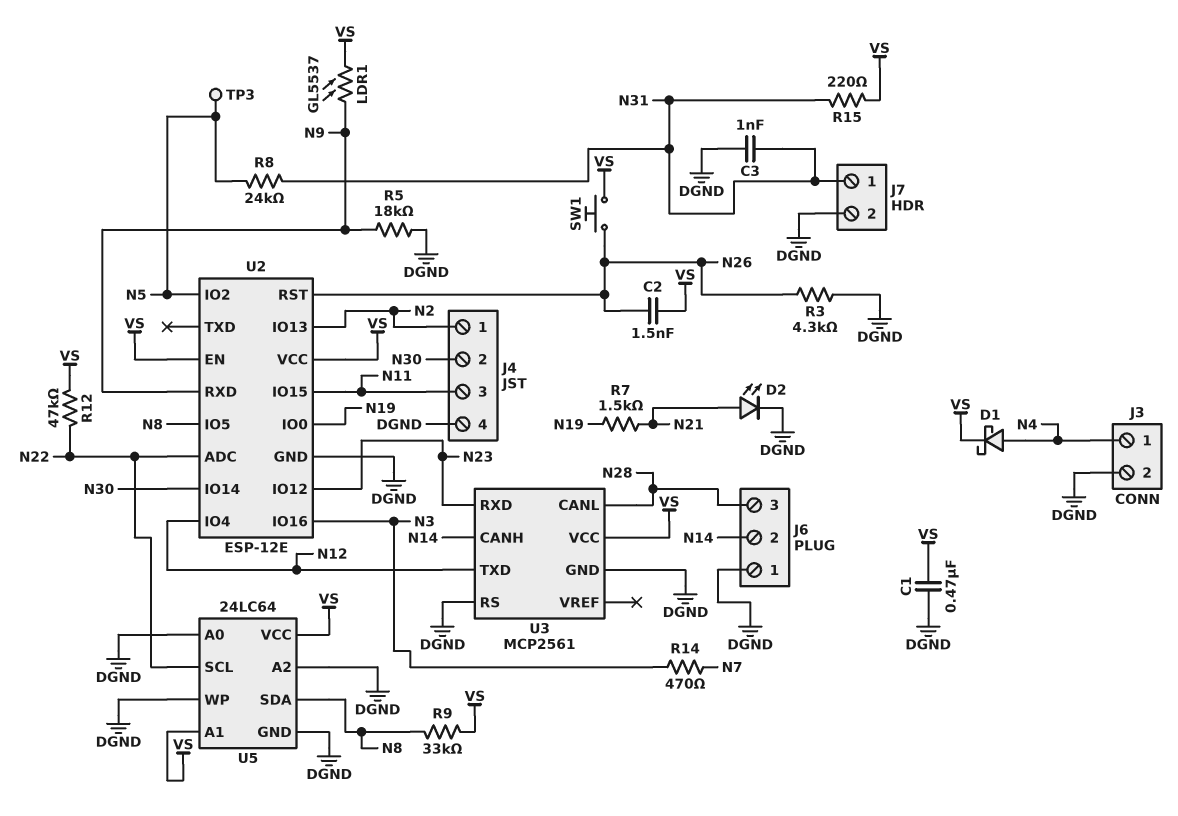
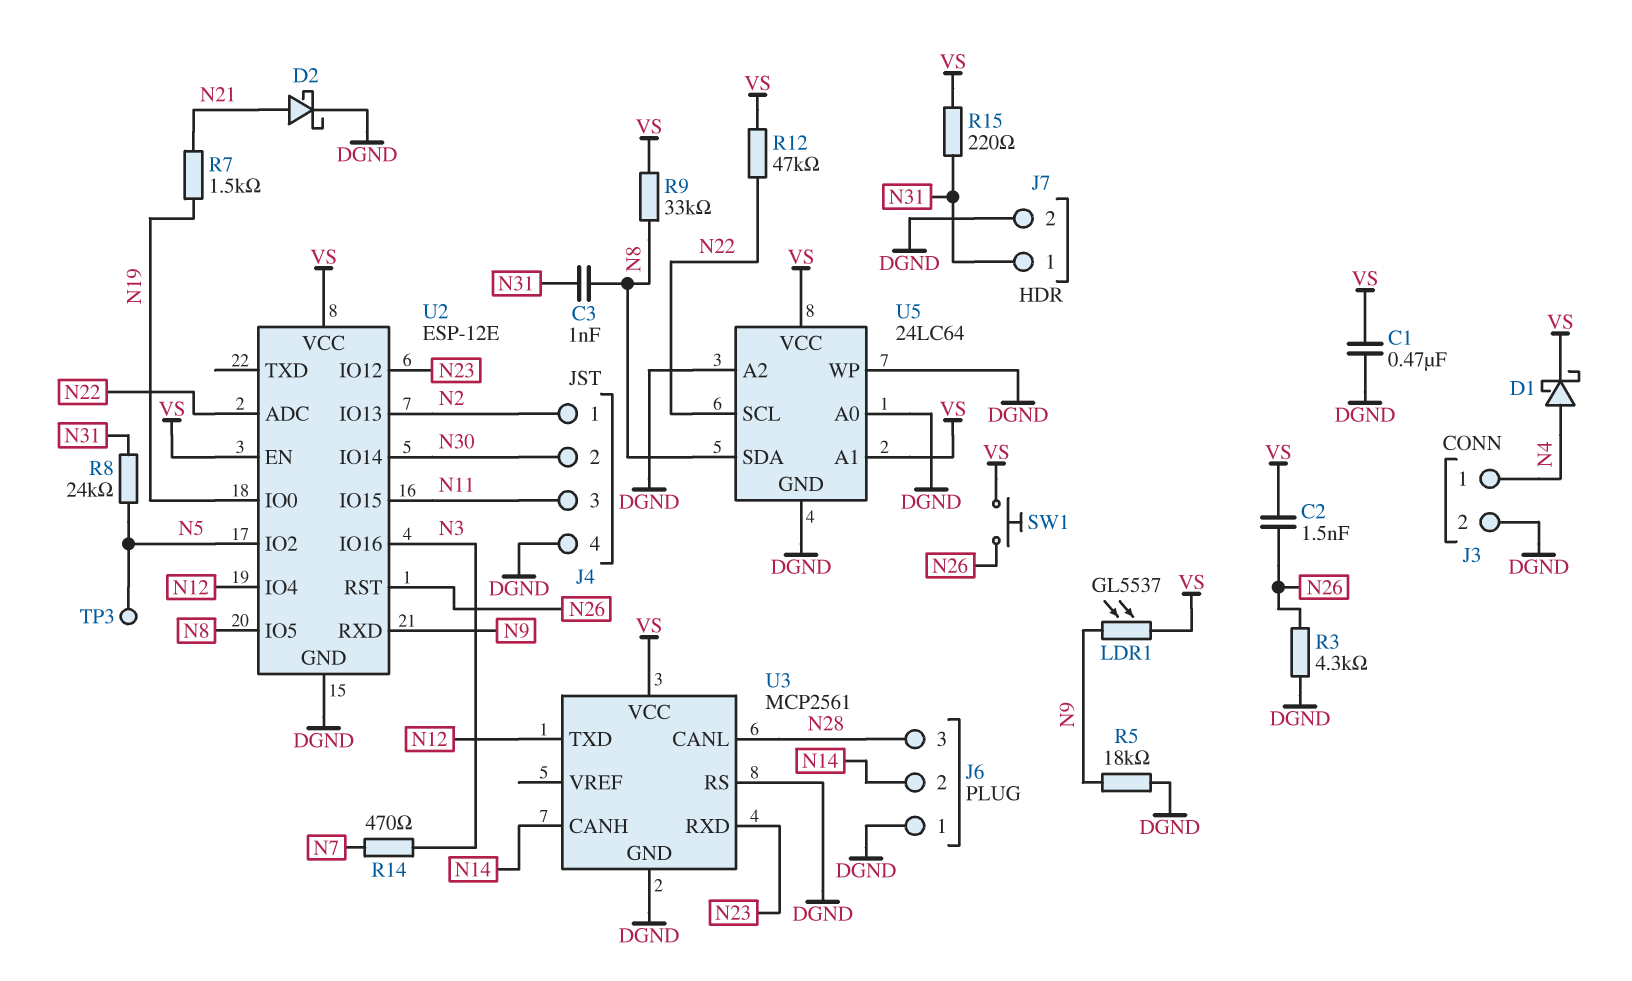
C3: 1nF (DGND, N31) -> 1nF (N8, N31)
D2: LED (A N21, K DGND) -> schottky (A N21, K DGND)

